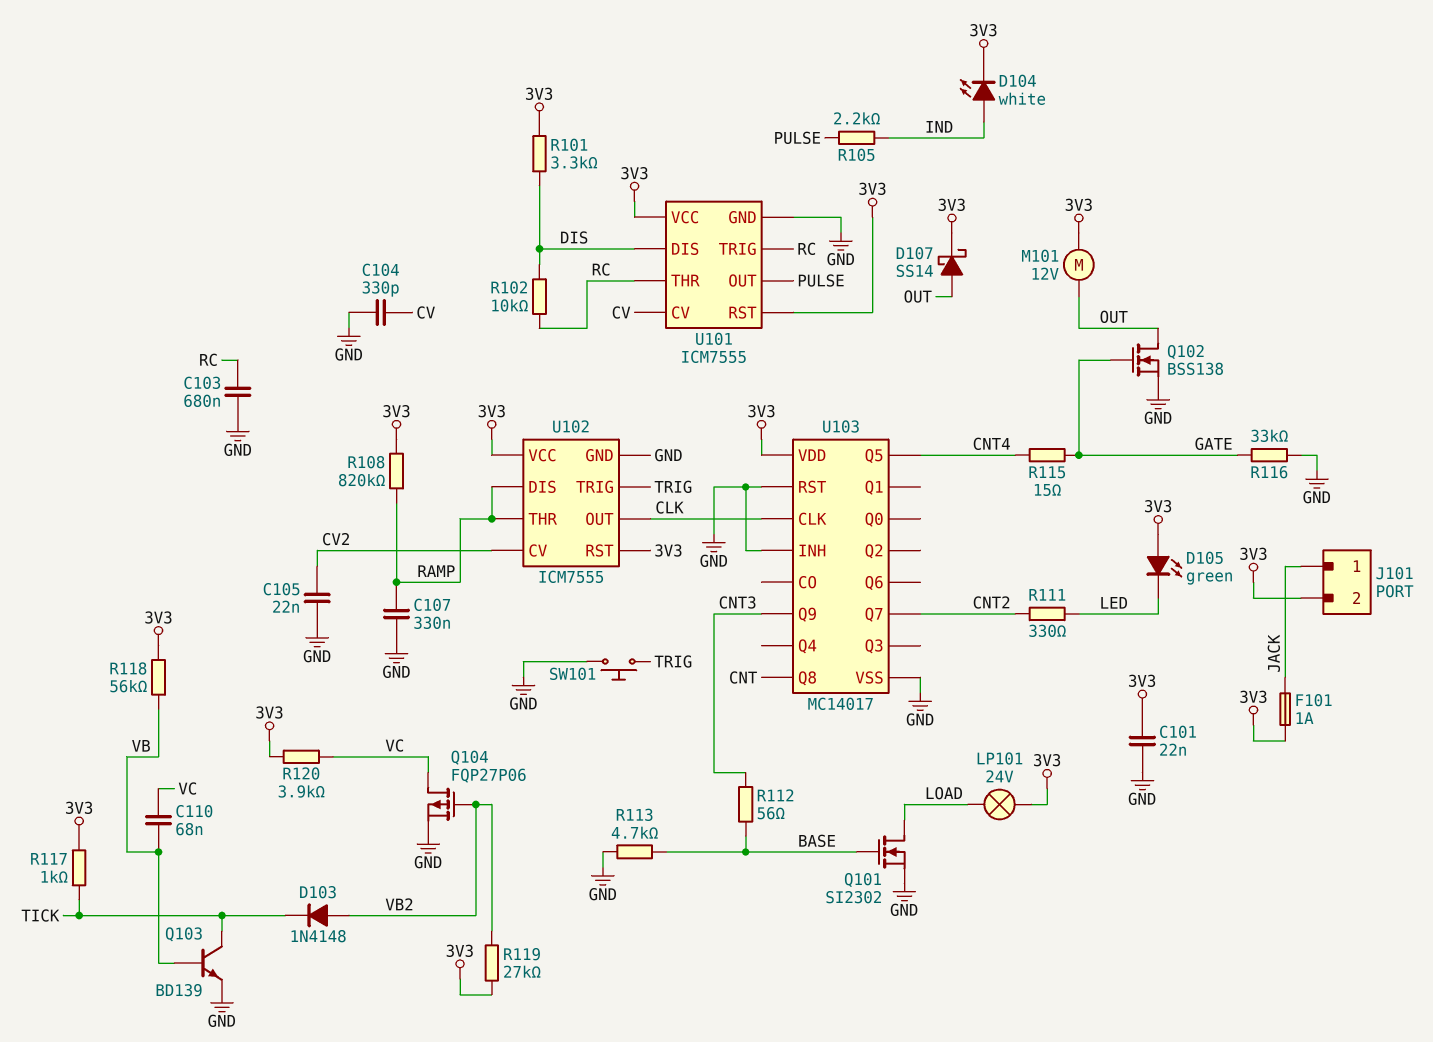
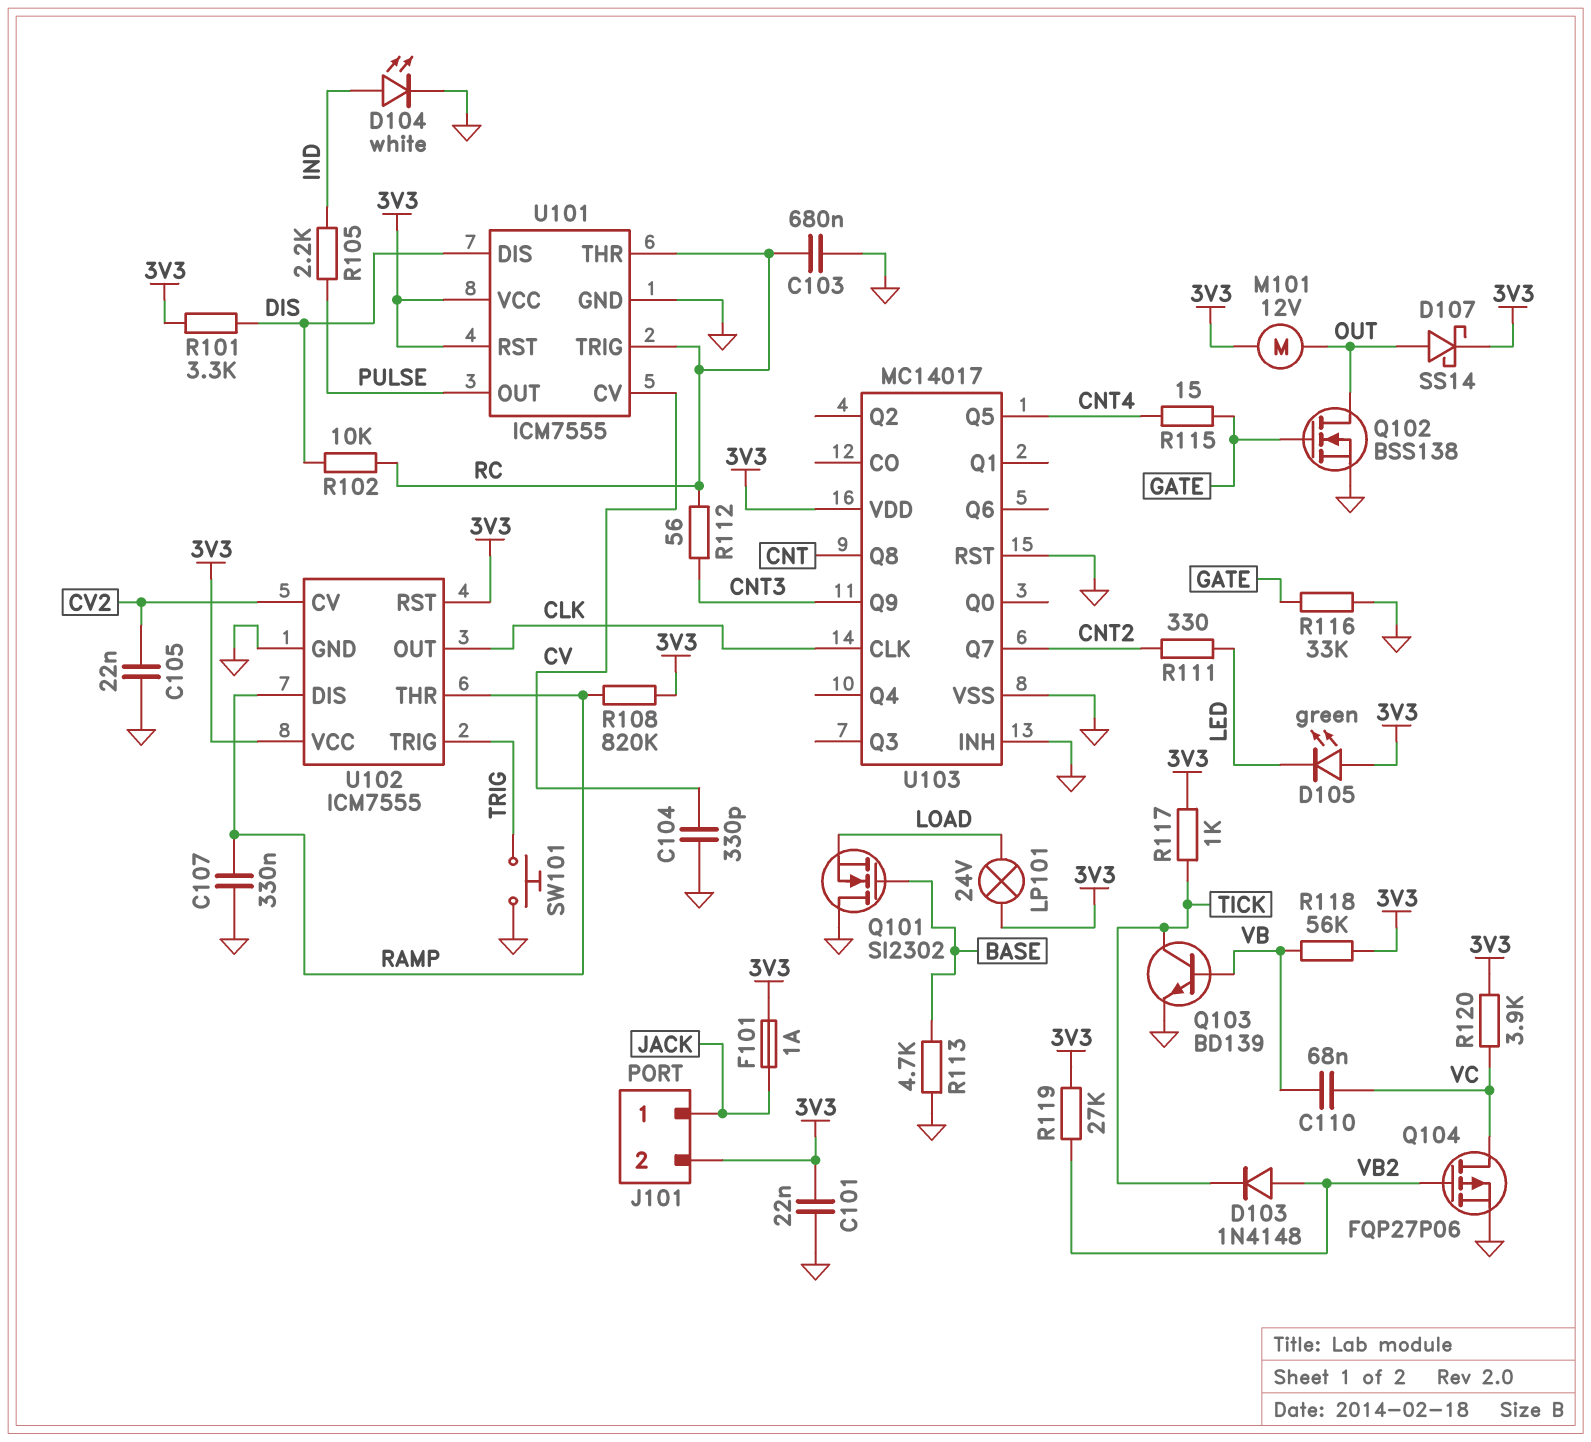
D104: LED white (A IND, K 3V3) -> LED white (A IND, K GND)
Q101: NMOS SI2302 (G BASE, D LOAD, S GND) -> NMOS SI2302 (G BASE, D GND, S LOAD)
R112: 56 (BASE, CNT3) -> 56 (CNT3, RC)

